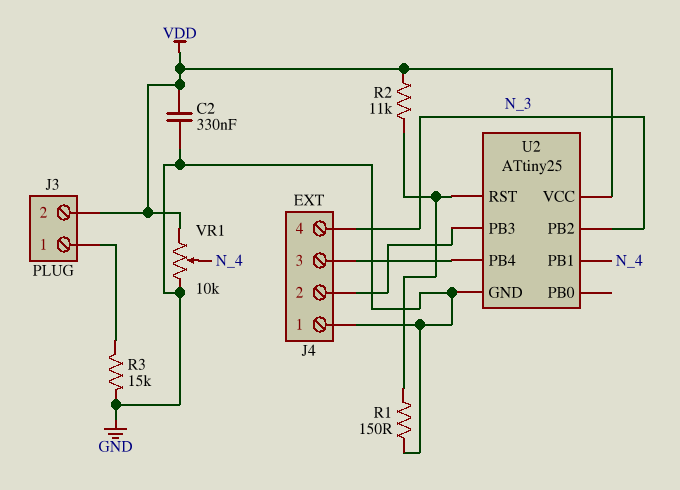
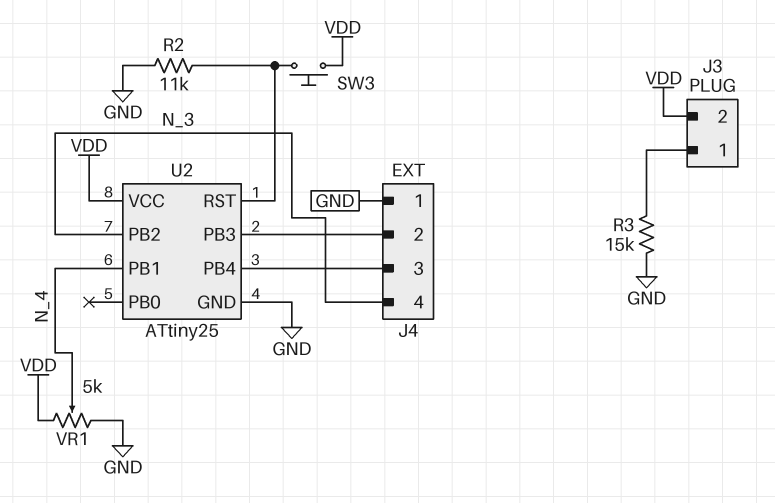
C2: 330nF (GND, VDD) -> none
R1: 150 (GND, U2/RST) -> none
R2: 11k (U2/RST, VDD) -> 11k (GND, U2/RST)
SW3: none -> button (U2/RST, VDD)
VR1: 10k (GND, VDD, wiper N_4) -> 5k (GND, VDD, wiper N_4)

